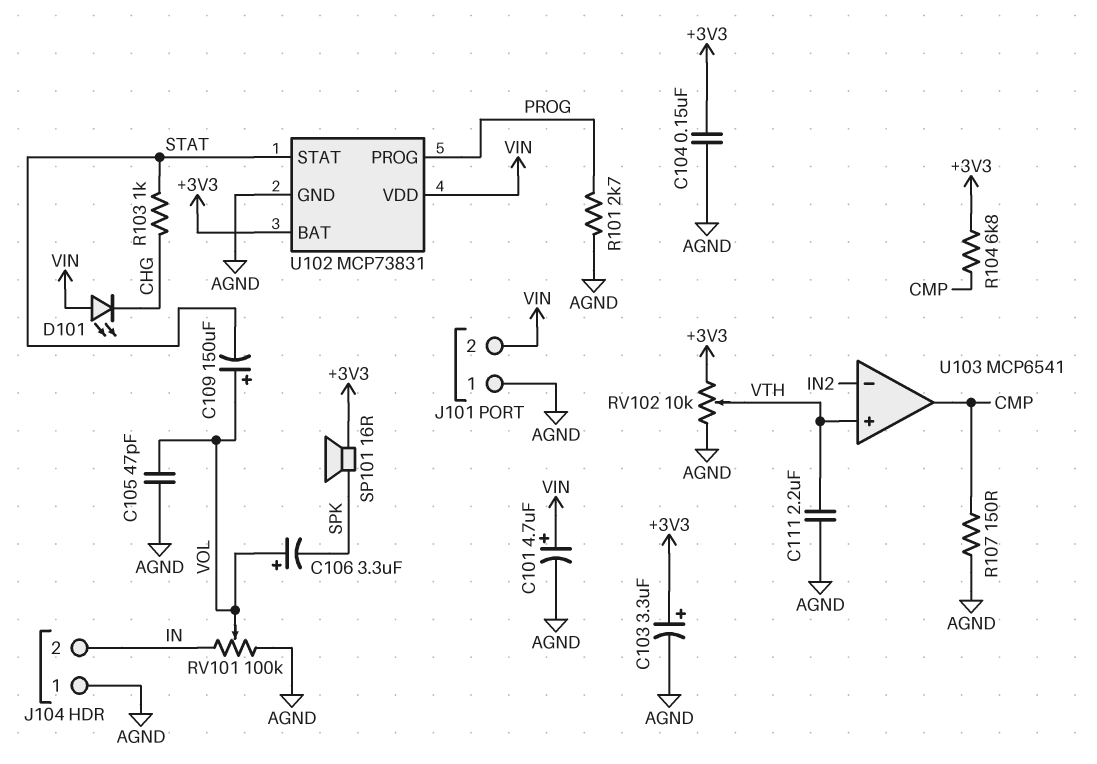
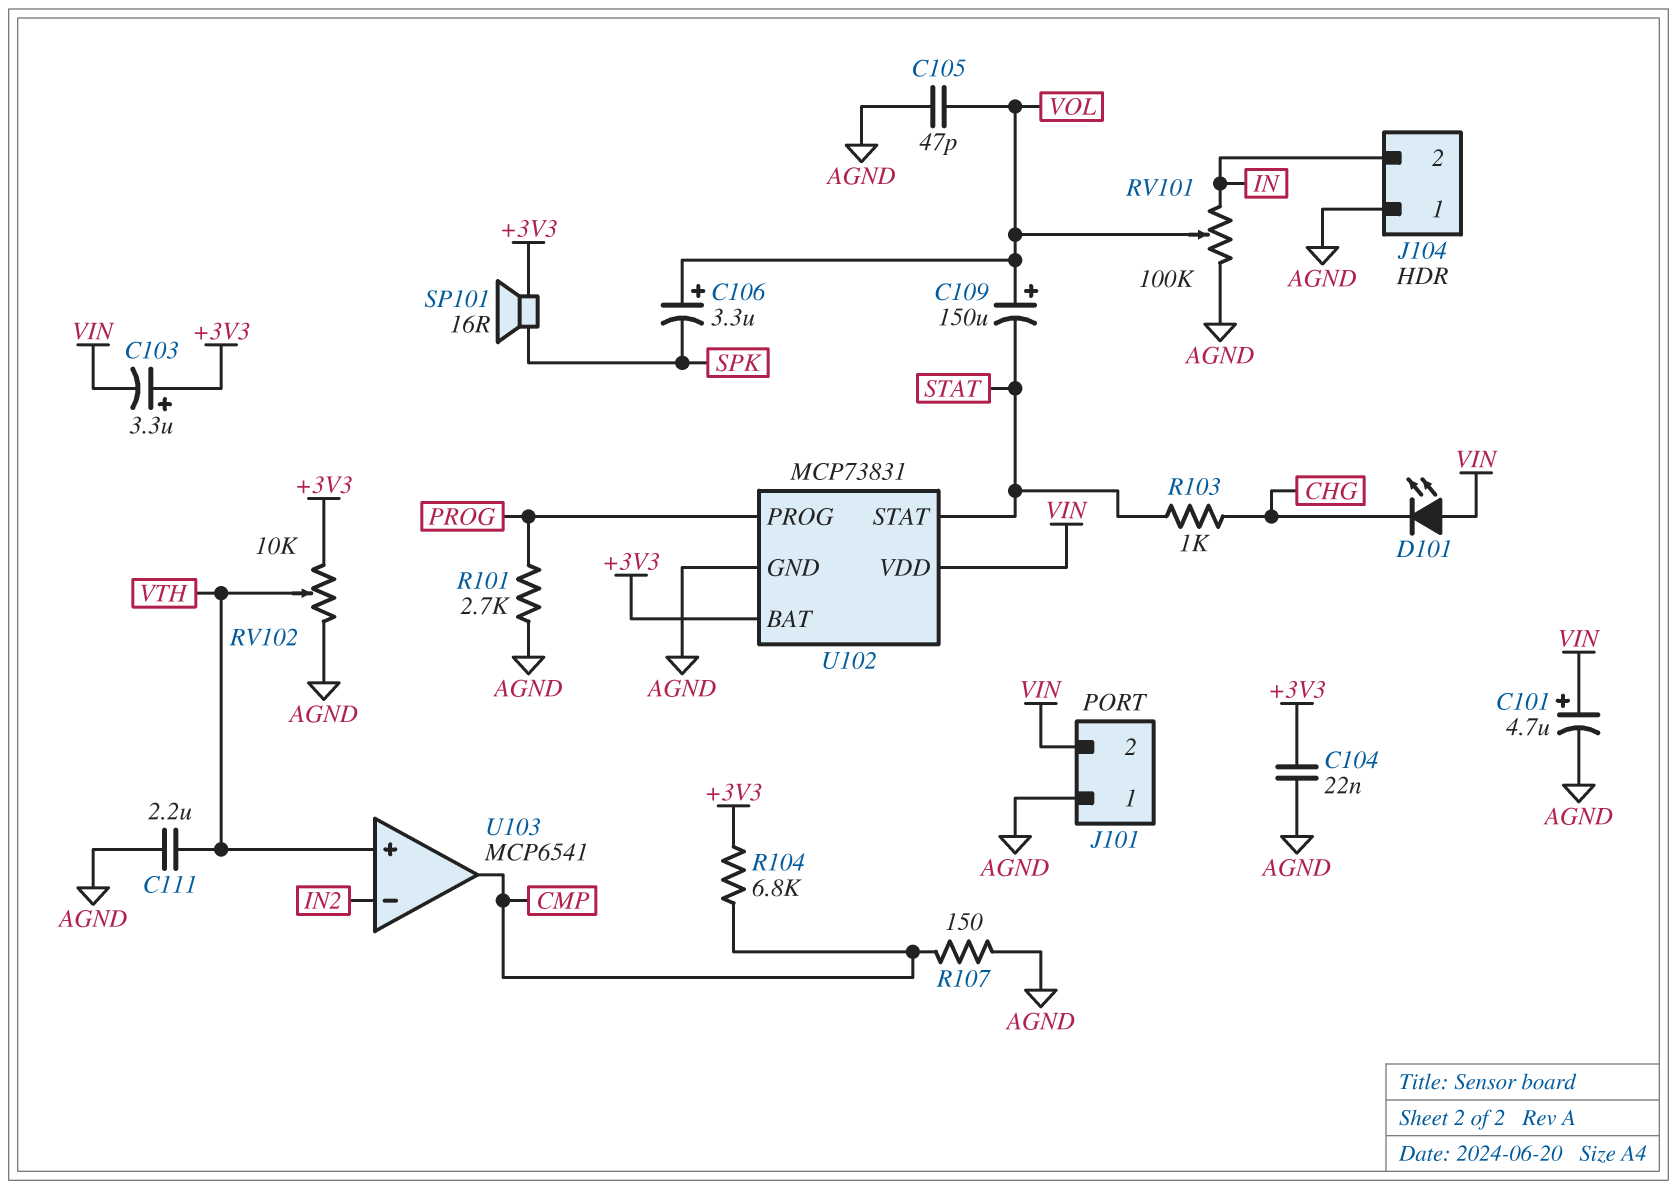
C103: 3.3uF (plus +3V3, minus AGND) -> 3.3uF (plus +3V3, minus VIN)
C104: 150nF (+3V3, AGND) -> 22nF (+3V3, AGND)

